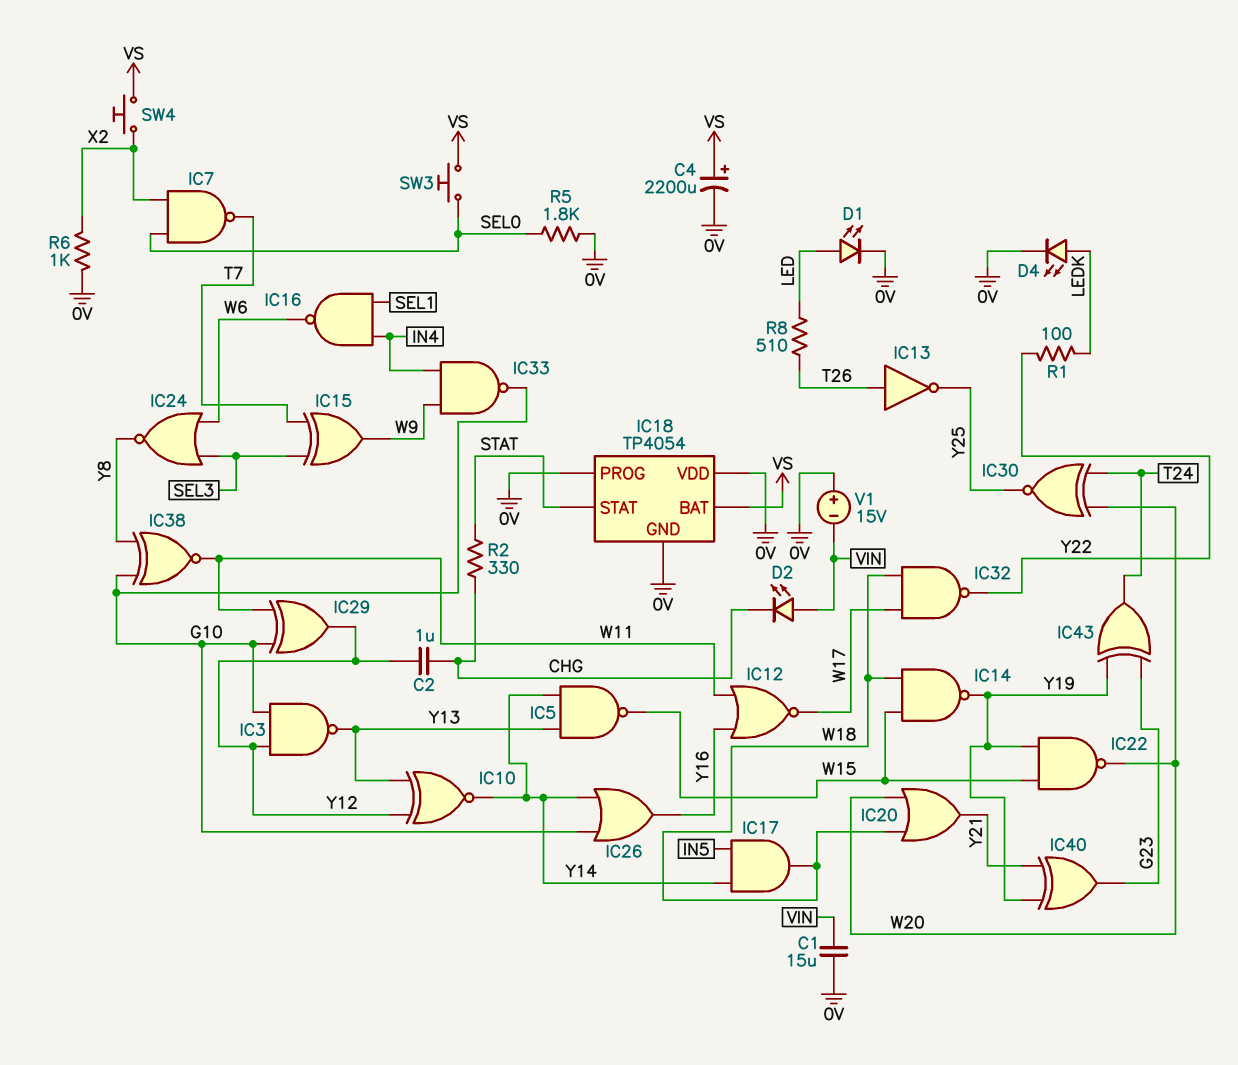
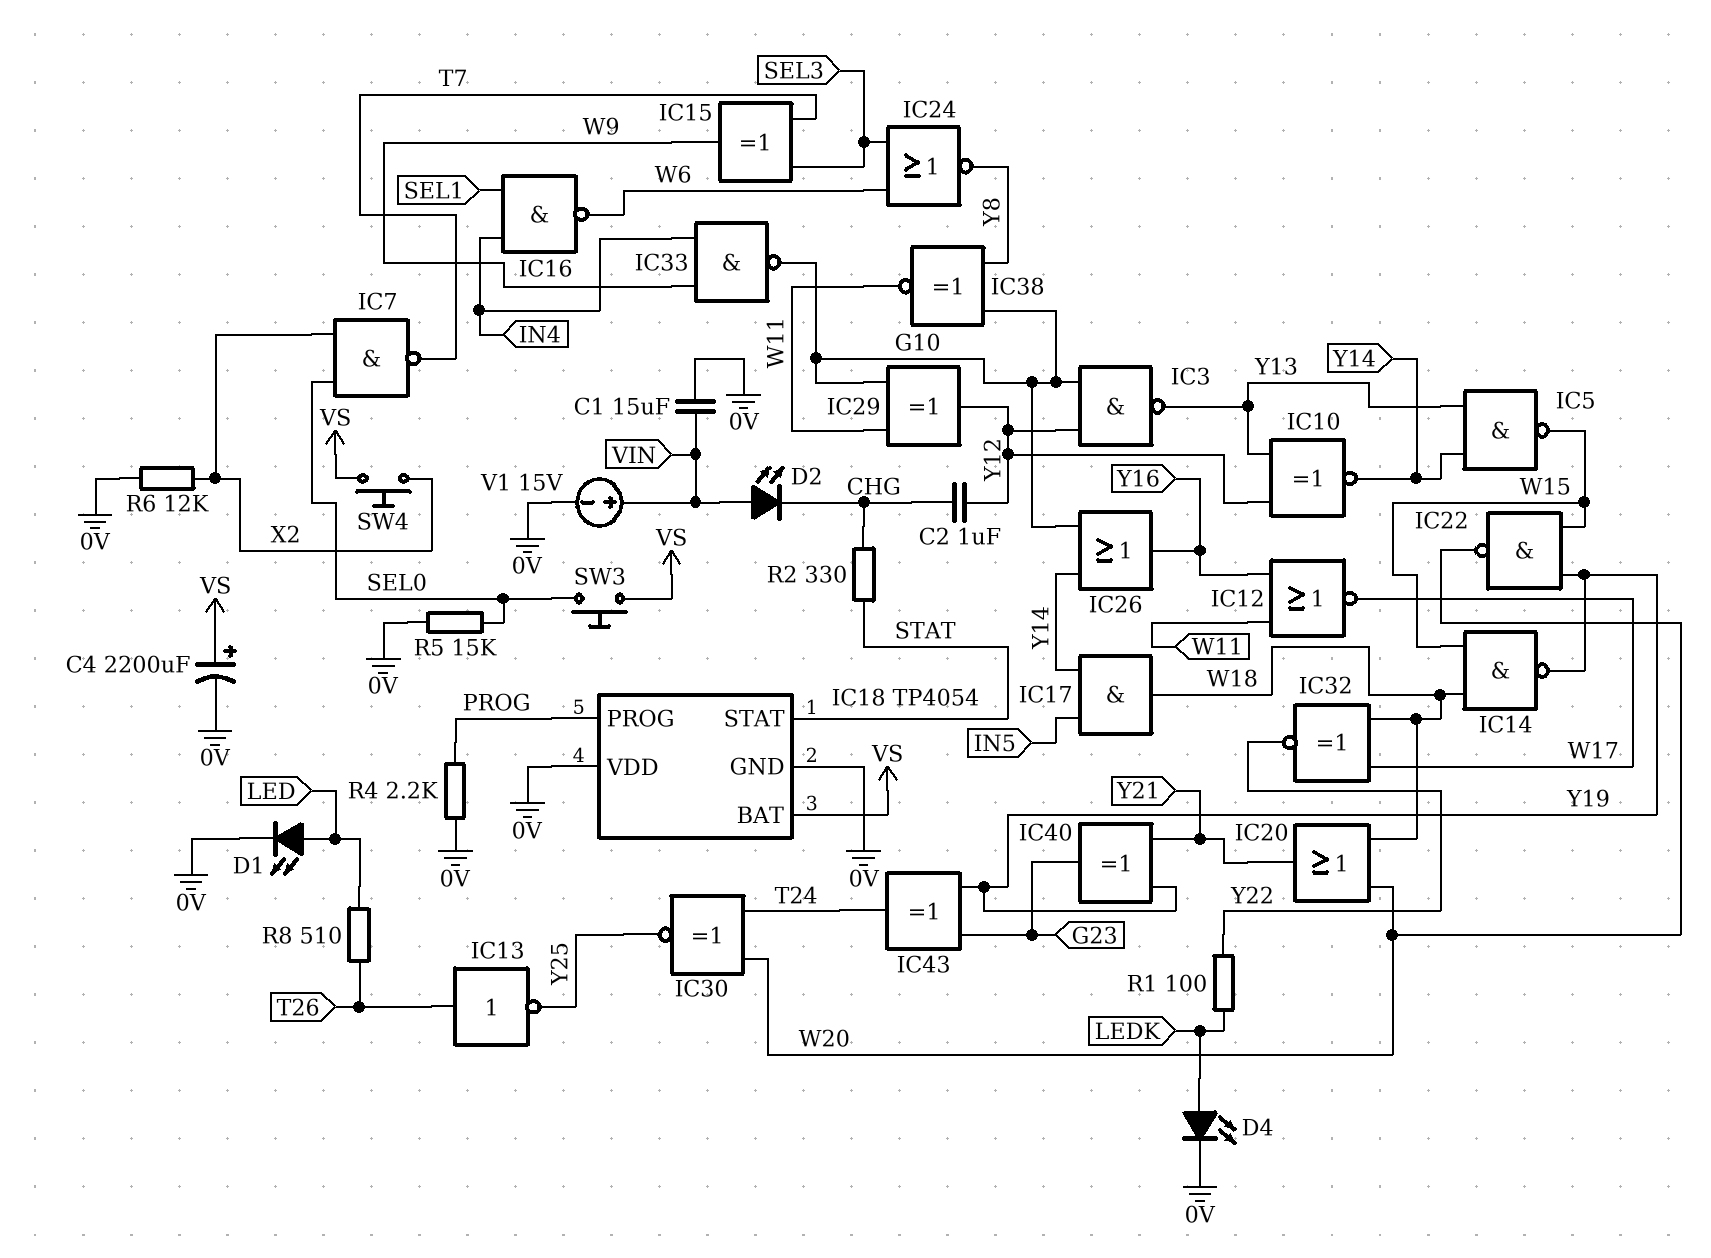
IC18 pin PROG: 0V -> PROG
IC32: NAND (in W17, in W18, out Y22) -> XNOR (in W17, in W18, out Y22)
R4: none -> 2.2k (0V, PROG)
R5: 1.8k (0V, SEL0) -> 15k (0V, SEL0)
R6: 1k (0V, X2) -> 12k (0V, X2)
V1: 15V (plus 0V, minus VIN) -> 15V (plus VIN, minus 0V)

